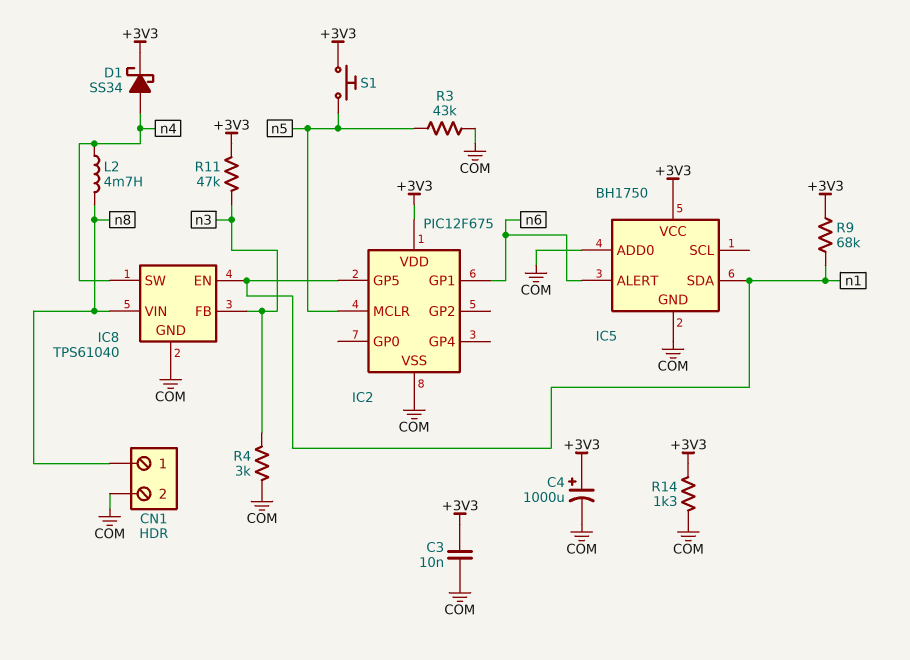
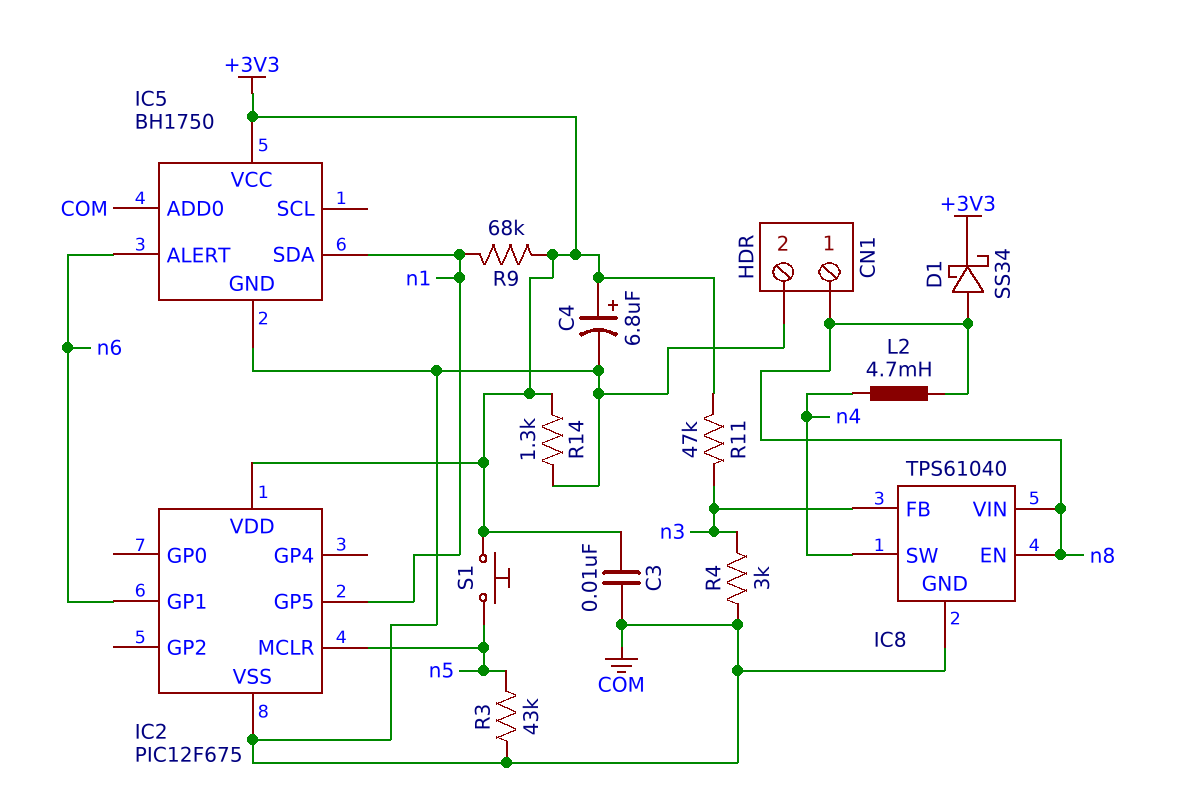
C4: 1000uF (plus +3V3, minus COM) -> 6.8uF (plus +3V3, minus COM)
D1: schottky SS34 (A n4, K +3V3) -> schottky SS34 (A n8, K +3V3)
IC8 pin EN: n1 -> n8

